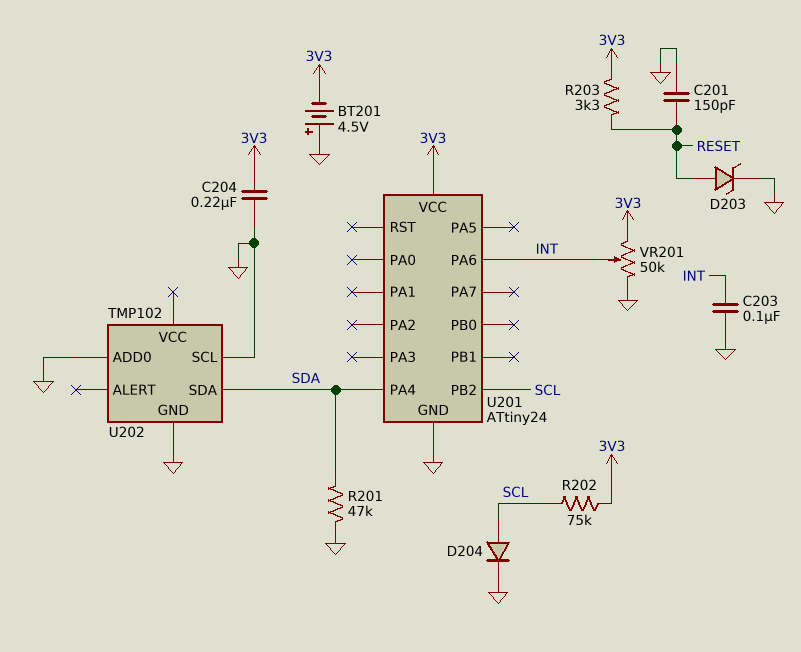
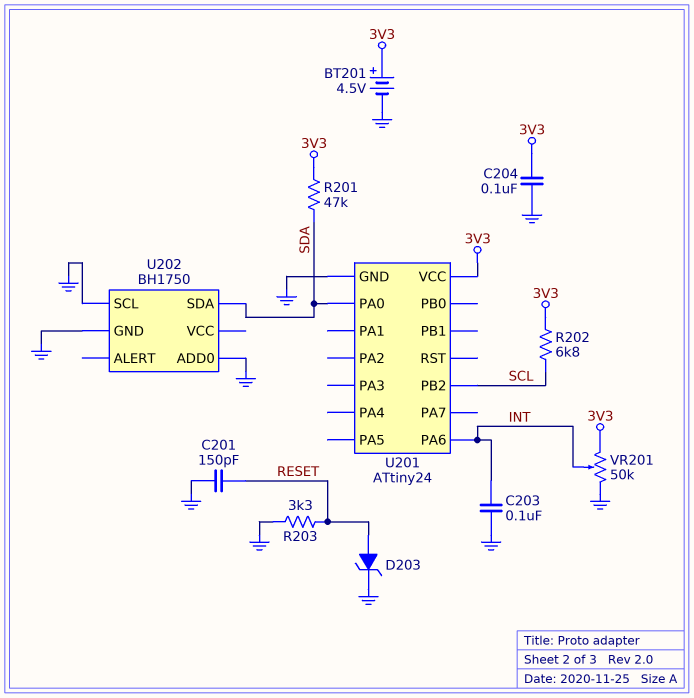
BT201: 4.5V (plus GND, minus 3V3) -> 4.5V (plus 3V3, minus GND)
C204: 220nF (3V3, GND) -> 100nF (3V3, GND)
D204: diode (A SCL, K GND) -> none
R201: 47k (GND, SDA) -> 47k (3V3, SDA)
R202: 75k (3V3, SCL) -> 6.8k (3V3, SCL)
R203: 3.3k (3V3, RESET) -> 3.3k (GND, RESET)
U201 pin PA0: none -> SDA
U201 pin PA4: SDA -> none
U202: TMP102 -> BH1750

